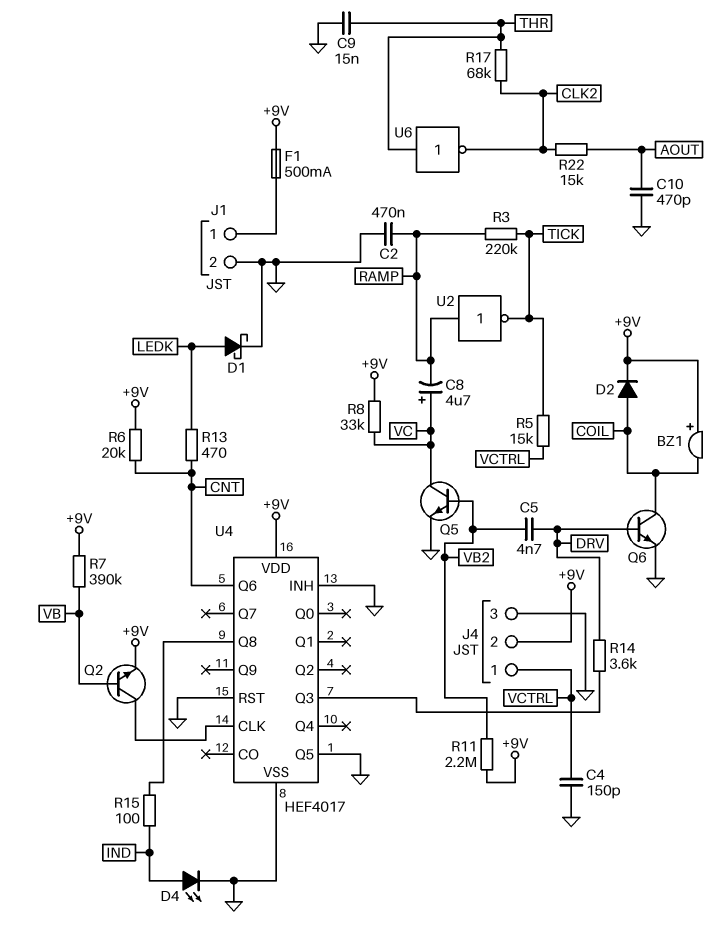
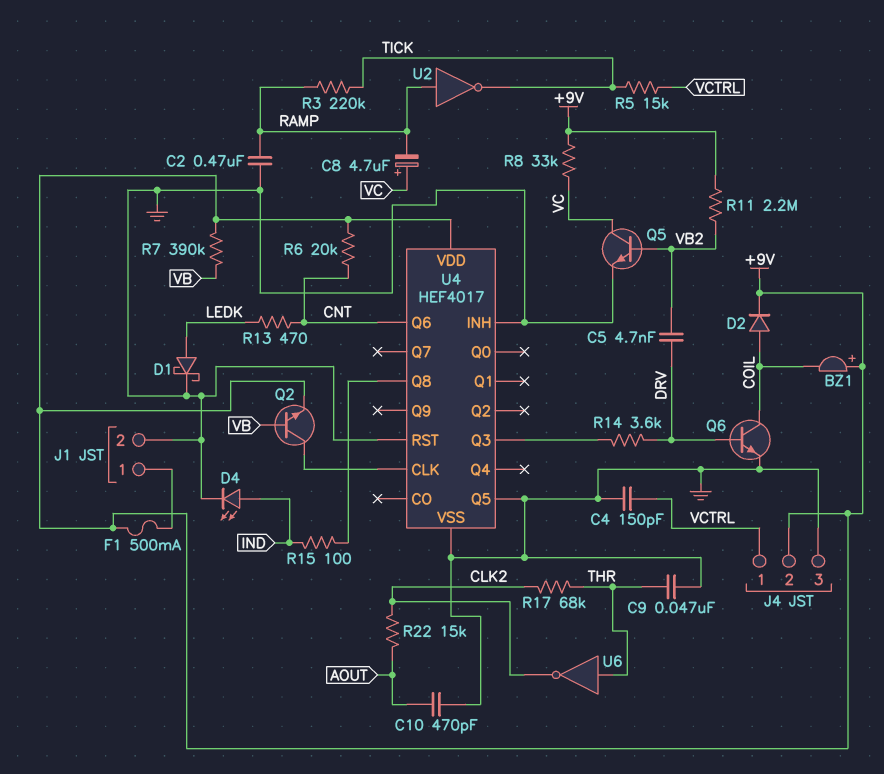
C9: 15nF (GND, THR) -> 47nF (GND, THR)

